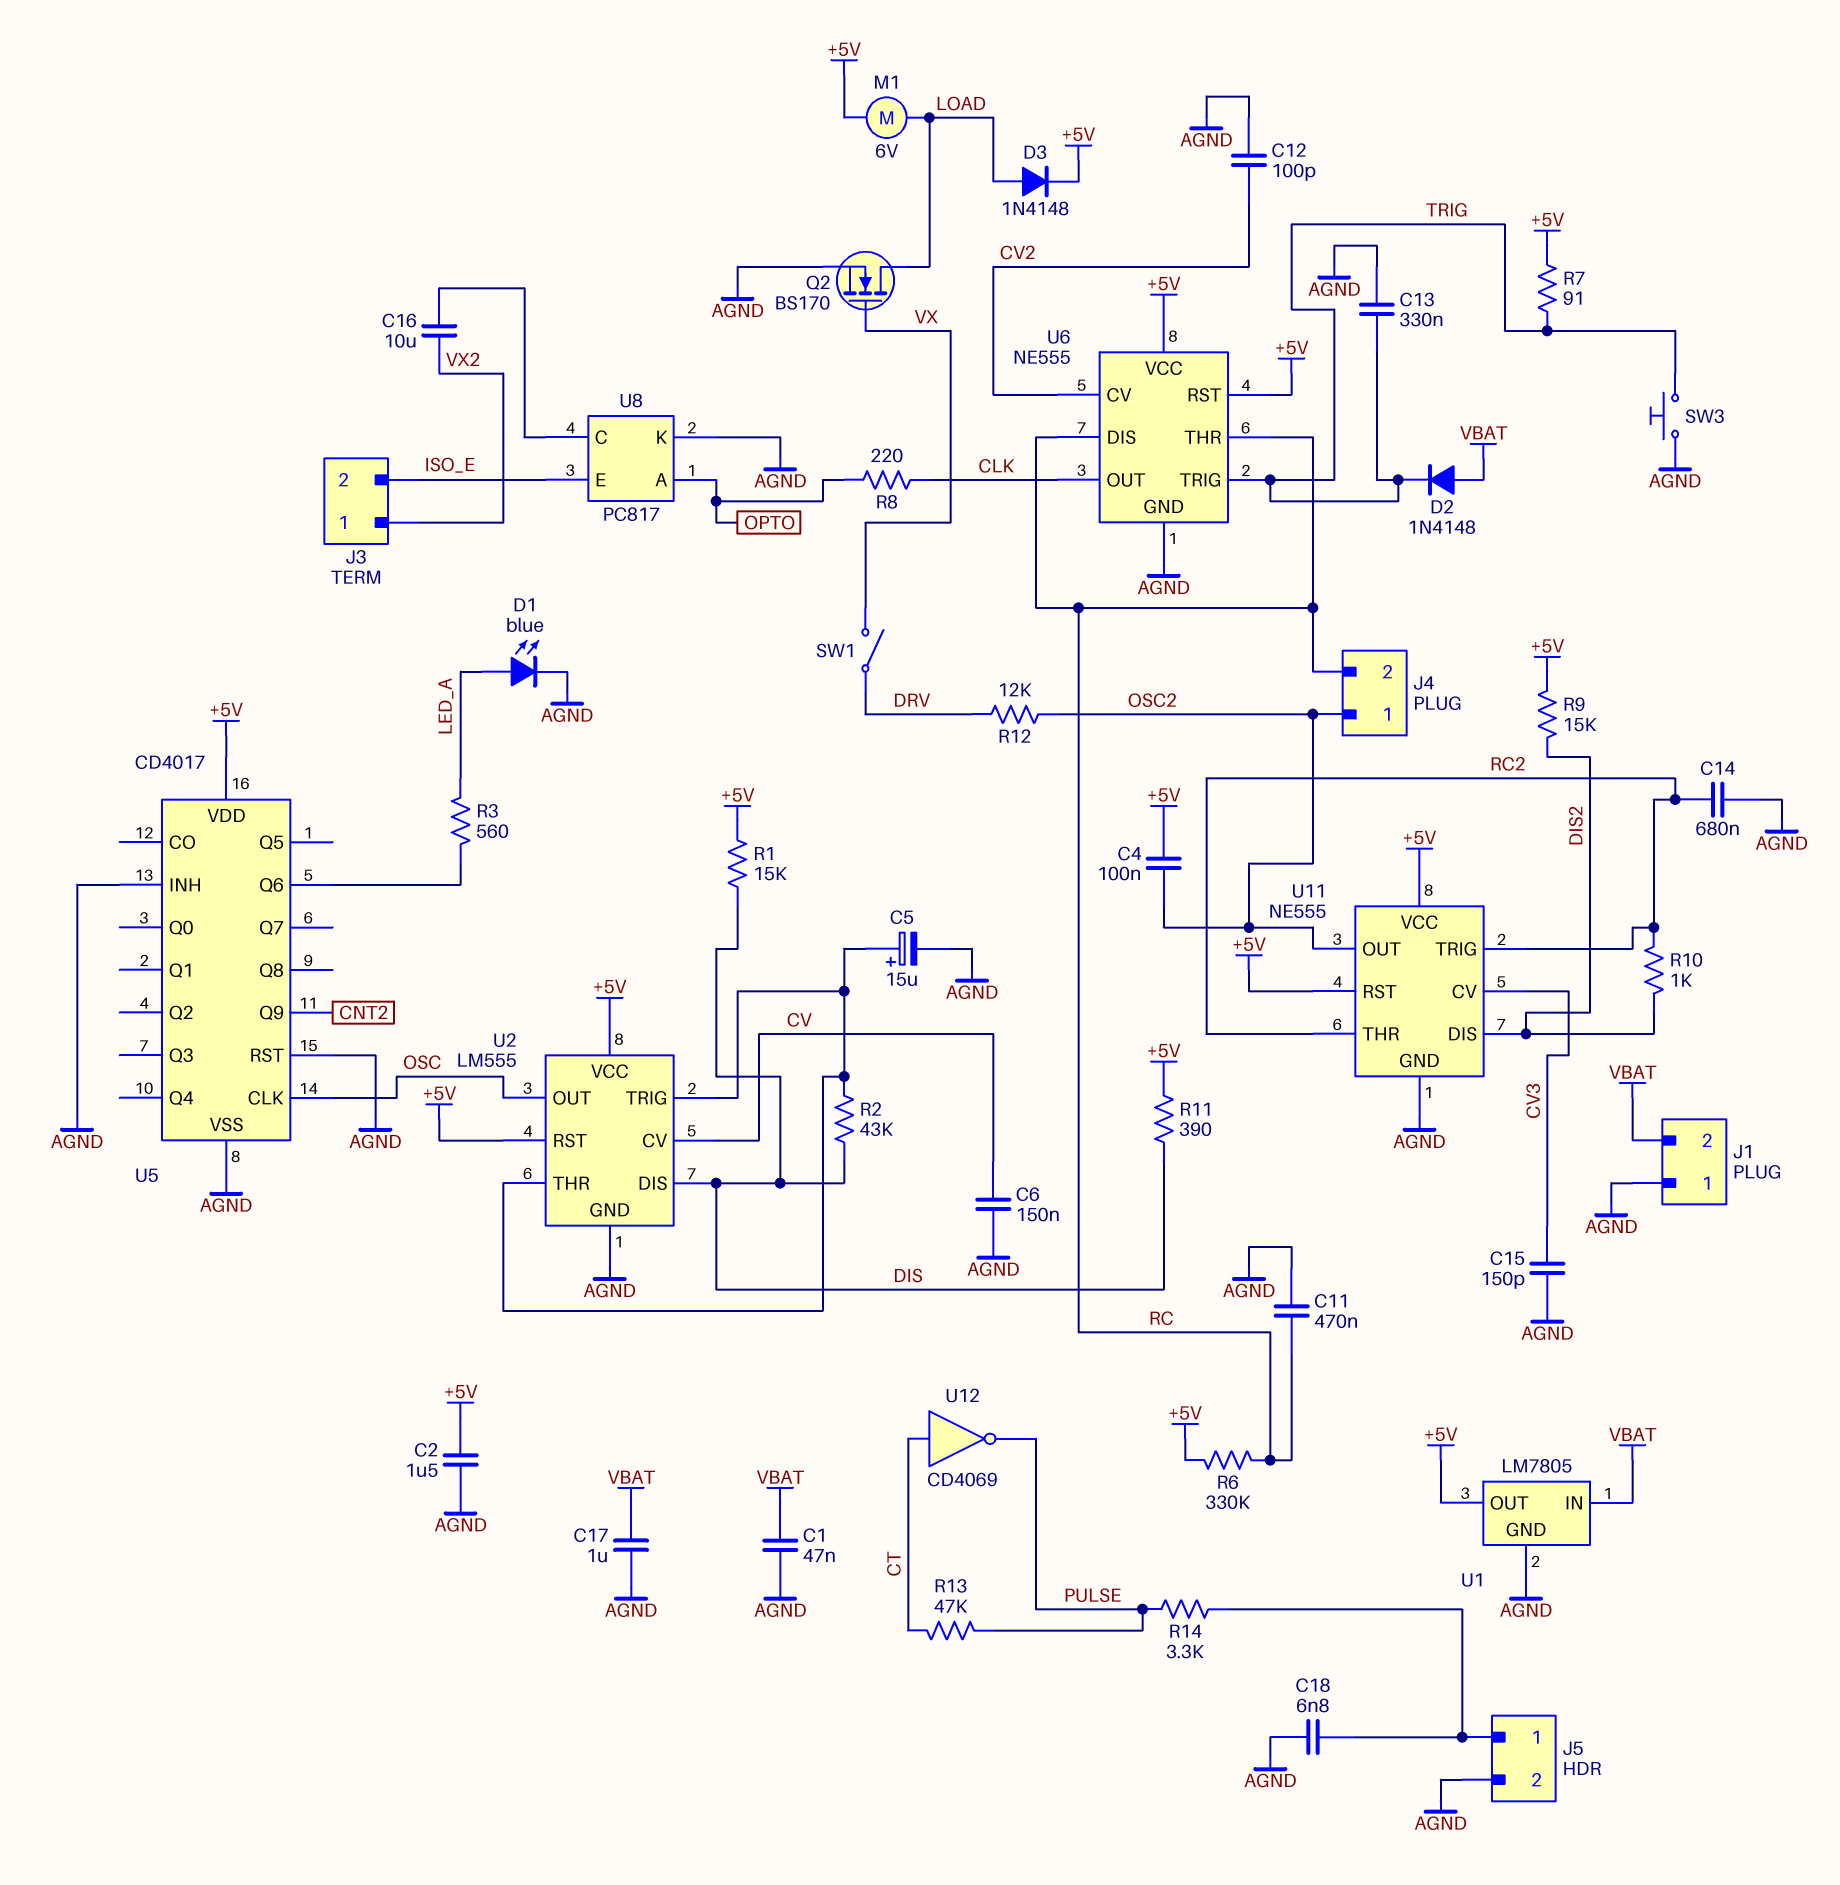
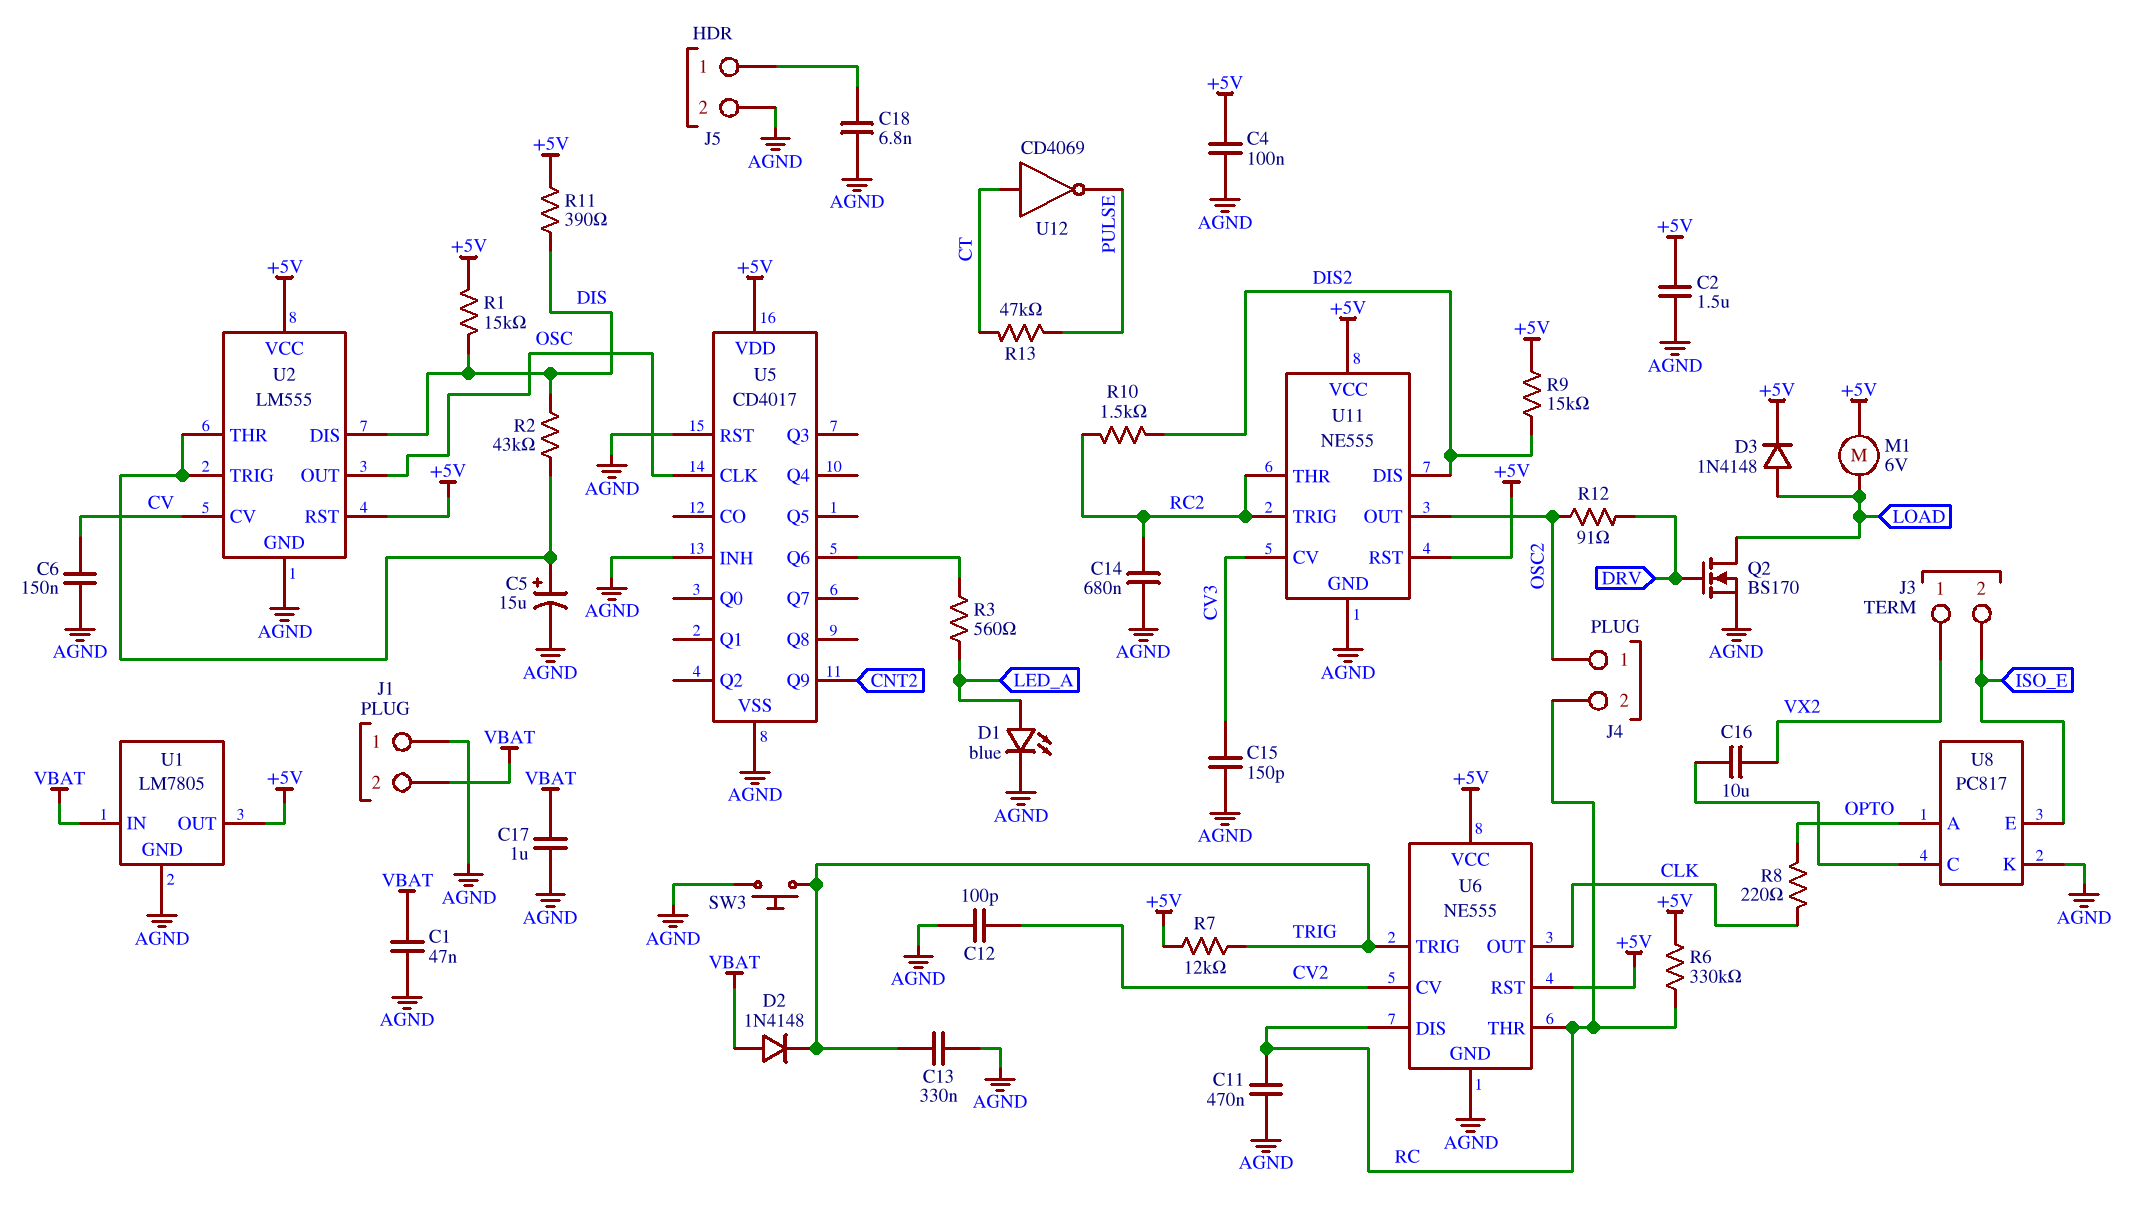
C4: 100nF (+5V, OSC2) -> 100nF (+5V, AGND)
Q2: NMOS BS170 (G VX, D LOAD, S AGND) -> NMOS BS170 (G DRV, D LOAD, S AGND)
R7: 91 (+5V, TRIG) -> 12k (+5V, TRIG)
R10: 1k (DIS2, RC2) -> 1.5k (DIS2, RC2)
R12: 12k (DRV, OSC2) -> 91 (DRV, OSC2)
R14: 3.3k (J5/1, PULSE) -> none
SW1: switch (DRV, VX) -> none

